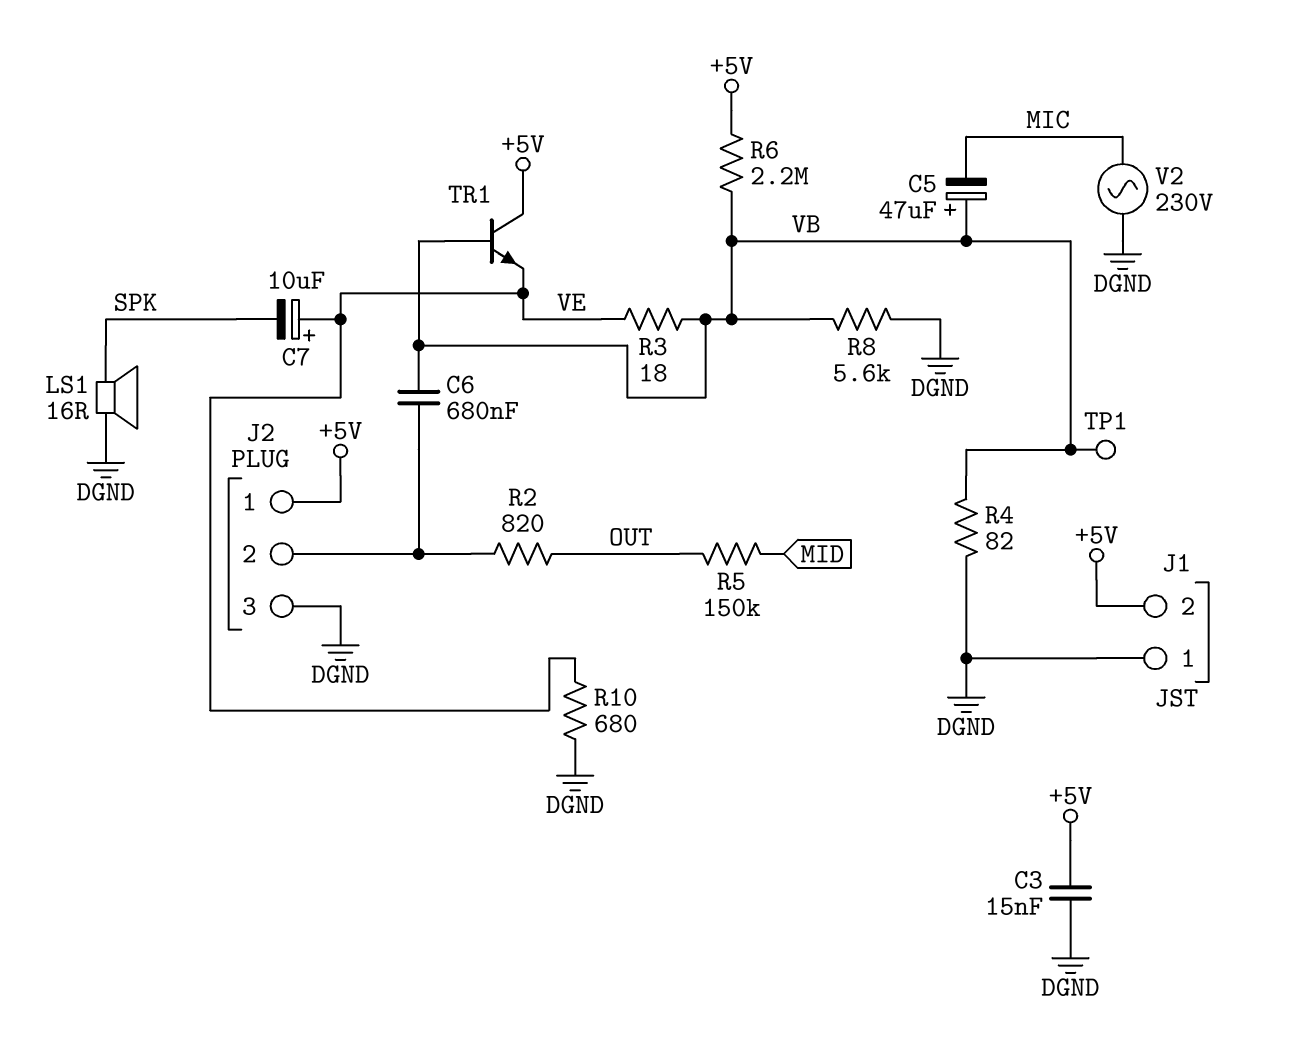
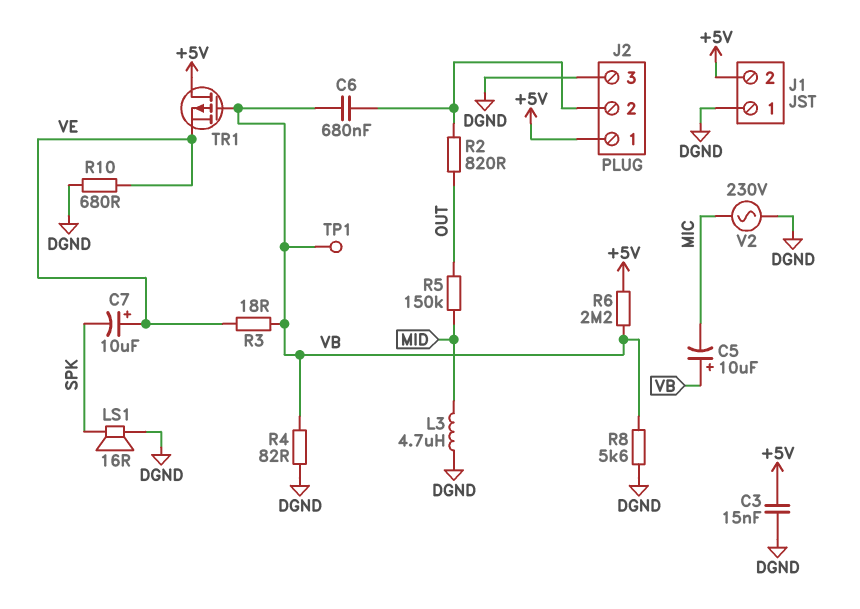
C5: 47uF (plus VB, minus MIC) -> 10uF (plus VB, minus MIC)
L3: none -> 4.7uH (DGND, MID)
TR1: NPN (B VB, C +5V, E VE) -> PMOS (G VB, D +5V, S VE)

